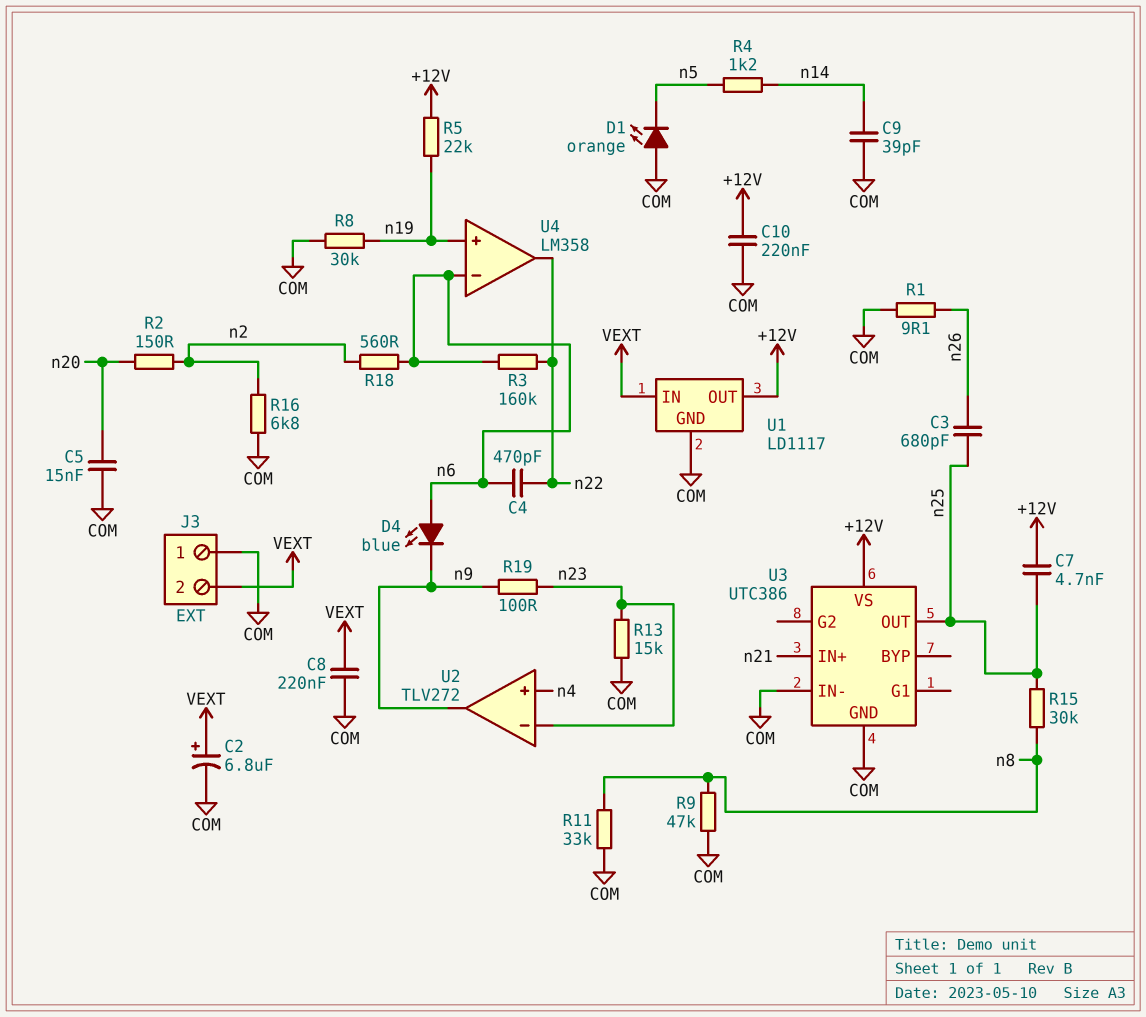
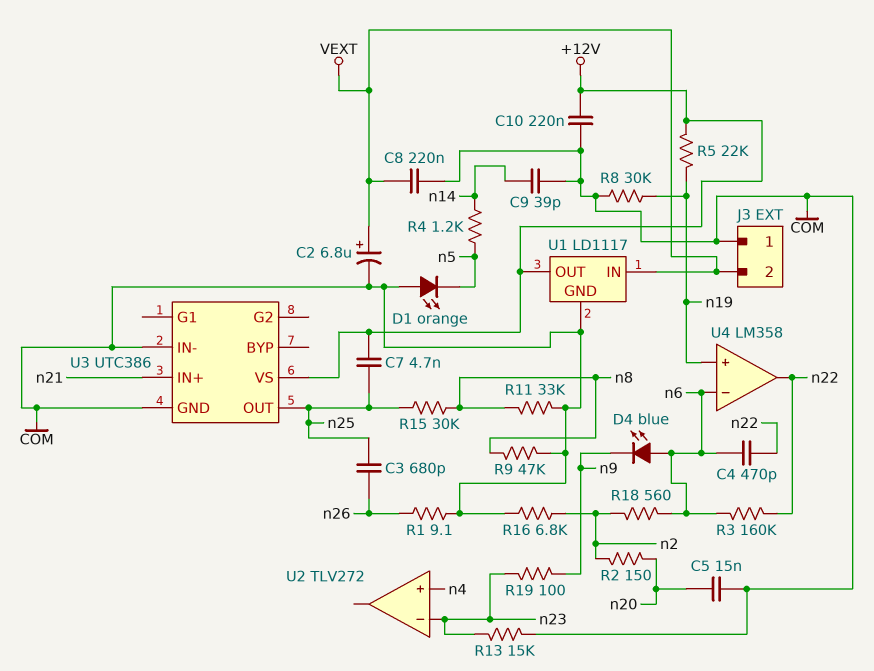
U2 pin out: n9 -> none

